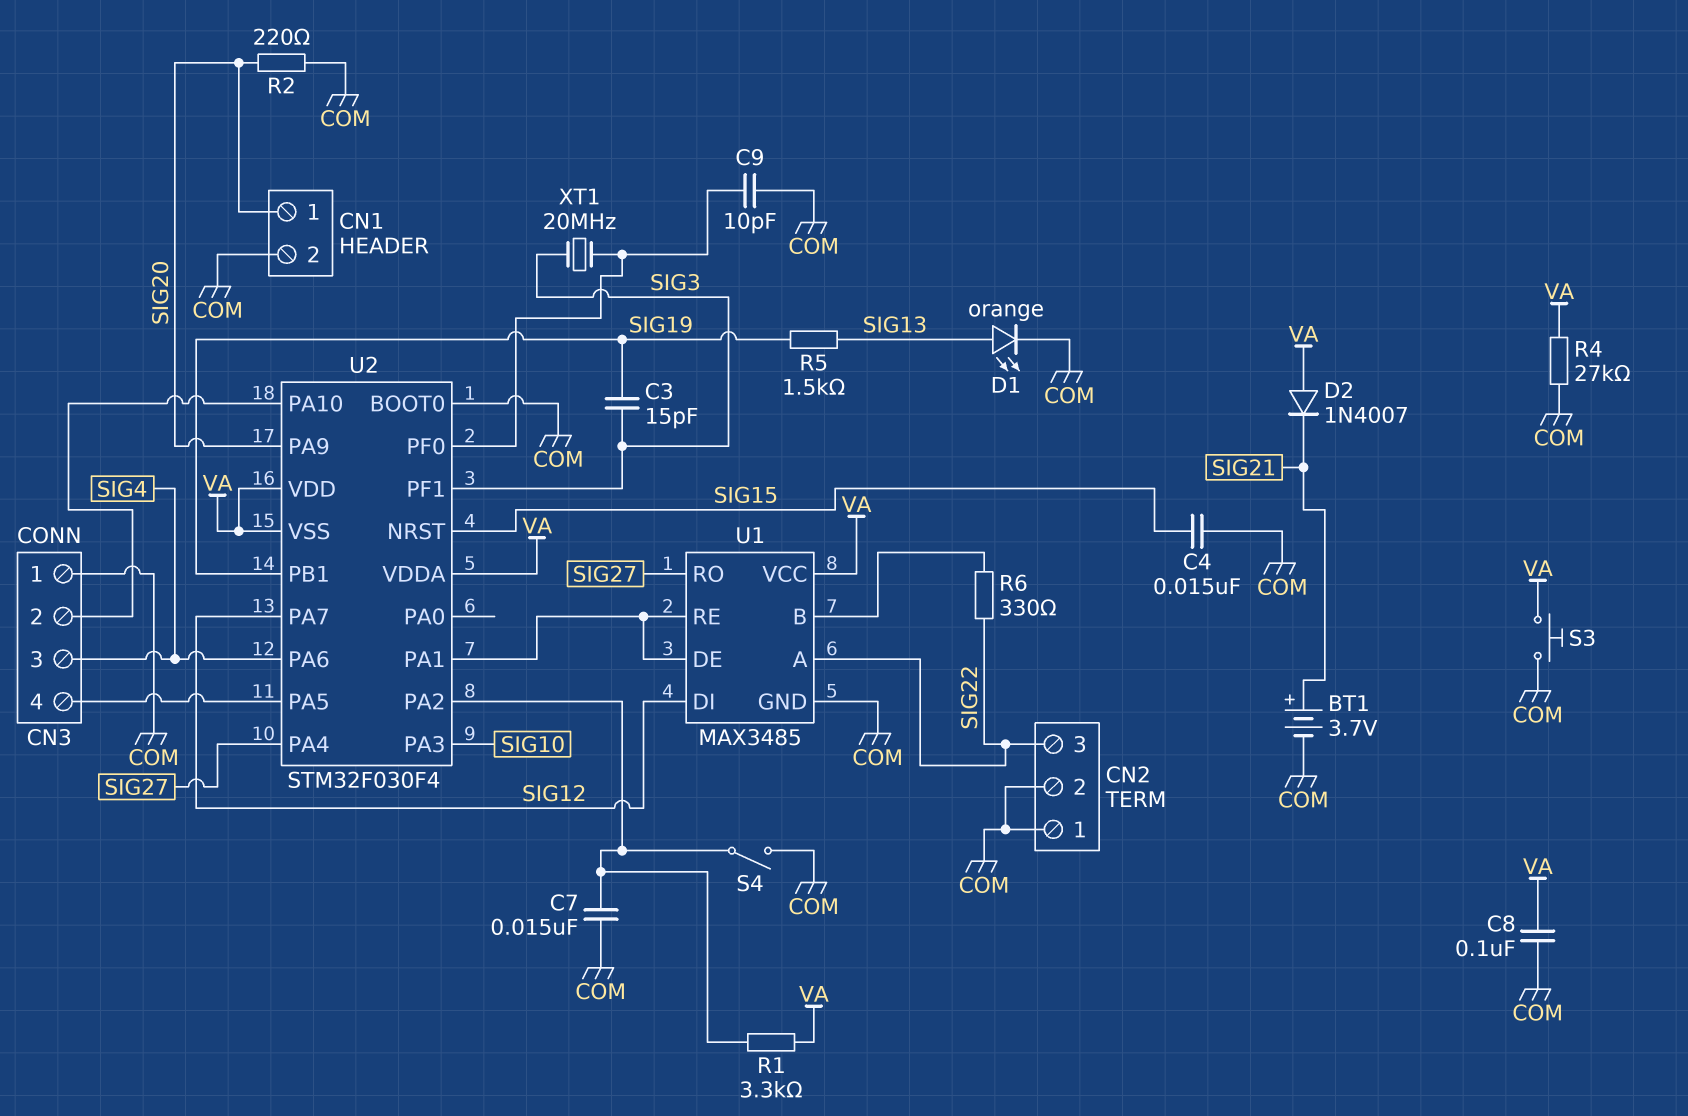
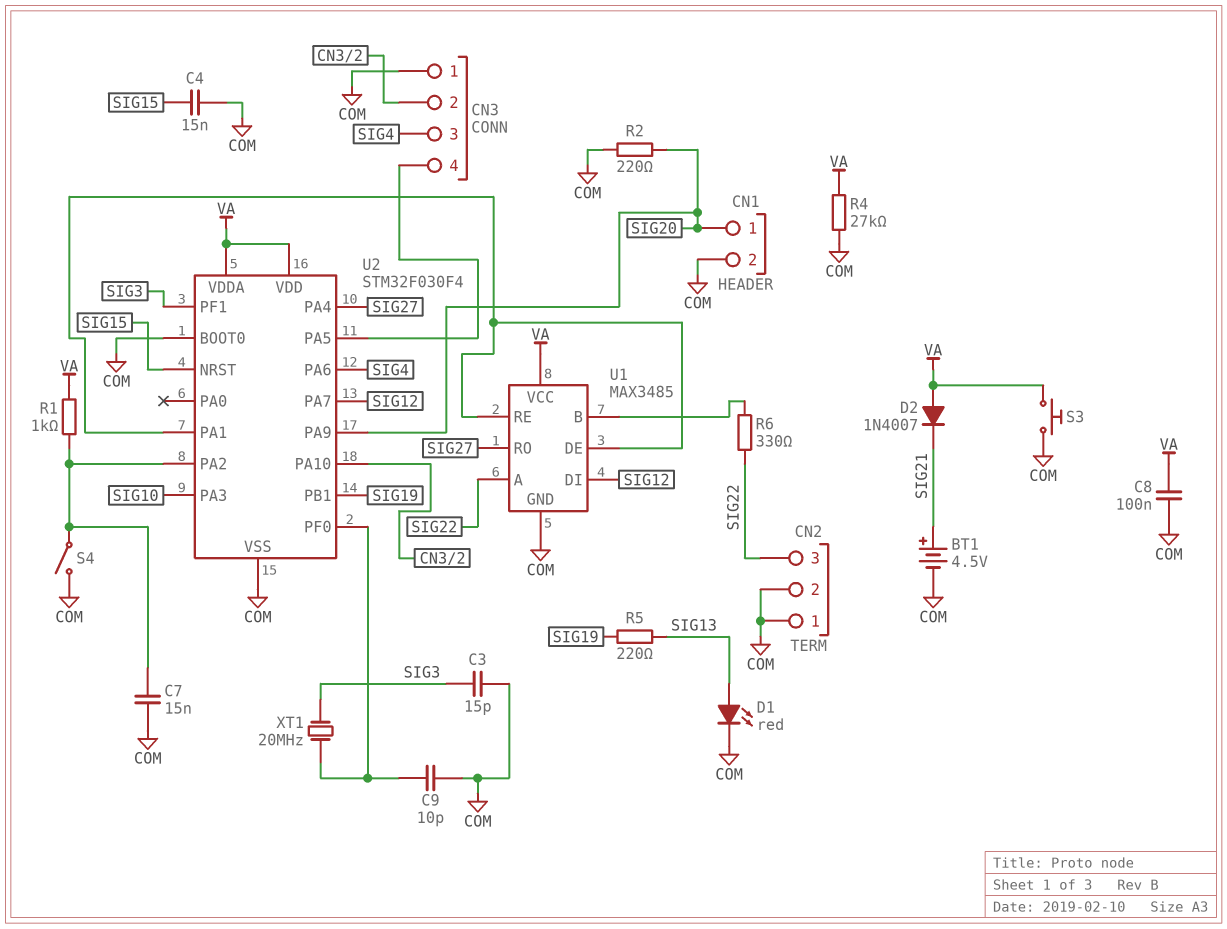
BT1: 3.7V (plus SIG21, minus COM) -> 4.5V (plus SIG21, minus COM)
C3: 15pF (SIG3, SIG19) -> 15pF (COM, SIG3)
D1: LED orange (A SIG13, K COM) -> LED red (A SIG13, K COM)
R1: 3.3k (U2/PA2, VA) -> 1k (U2/PA2, VA)
R5: 1.5k (SIG13, SIG19) -> 220 (SIG13, SIG19)
U2 pin VSS: VA -> COM

